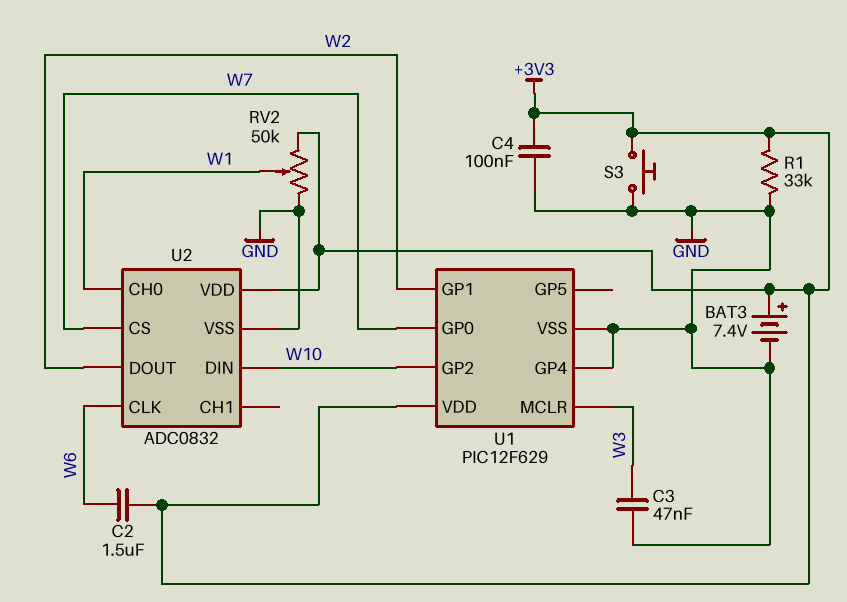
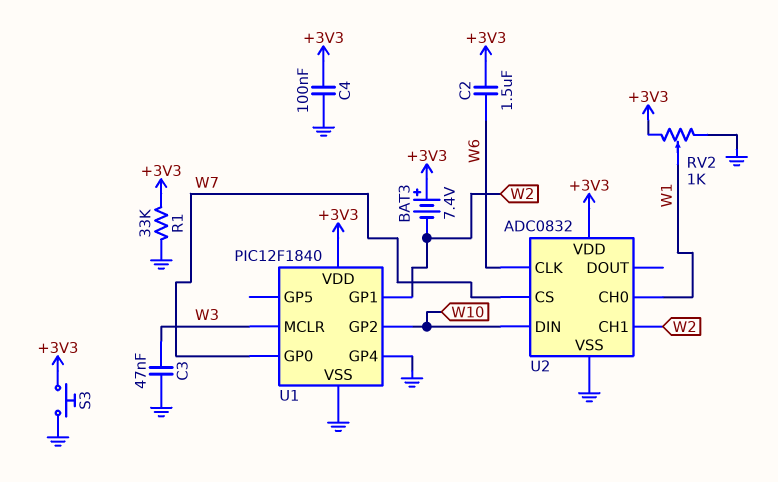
BAT3: 7.4V (plus +3V3, minus GND) -> 7.4V (plus +3V3, minus W2)
RV2: 50k (+3V3, GND, wiper W1) -> 1k (+3V3, GND, wiper W1)
U1: PIC12F629 -> PIC12F1840
U2 pin CH1: none -> W2
U2 pin DOUT: W2 -> none

